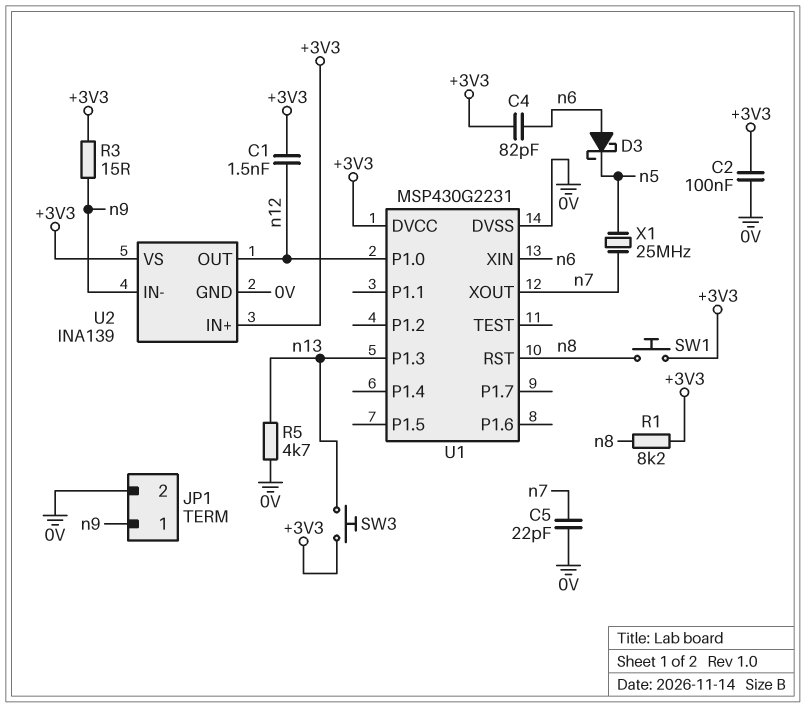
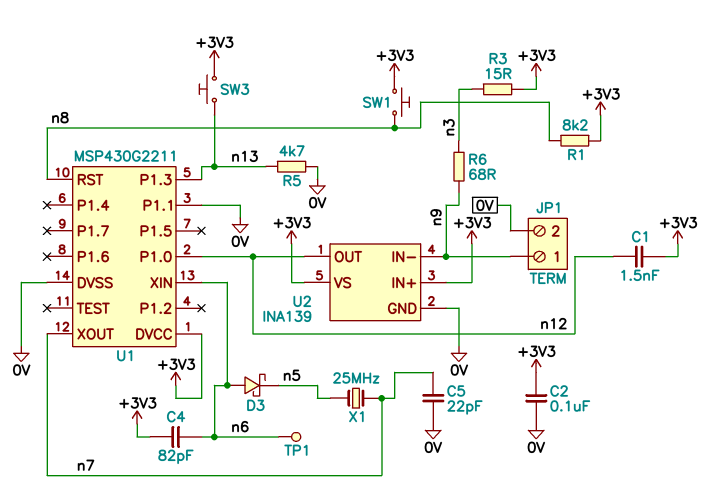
R3: 15 (+3V3, n9) -> 15 (+3V3, n3)
R6: none -> 68 (n3, n9)
TP1: none -> test point (n6)
U1: MSP430G2231 -> MSP430G2211
U1 pin P1.1: none -> 0V

